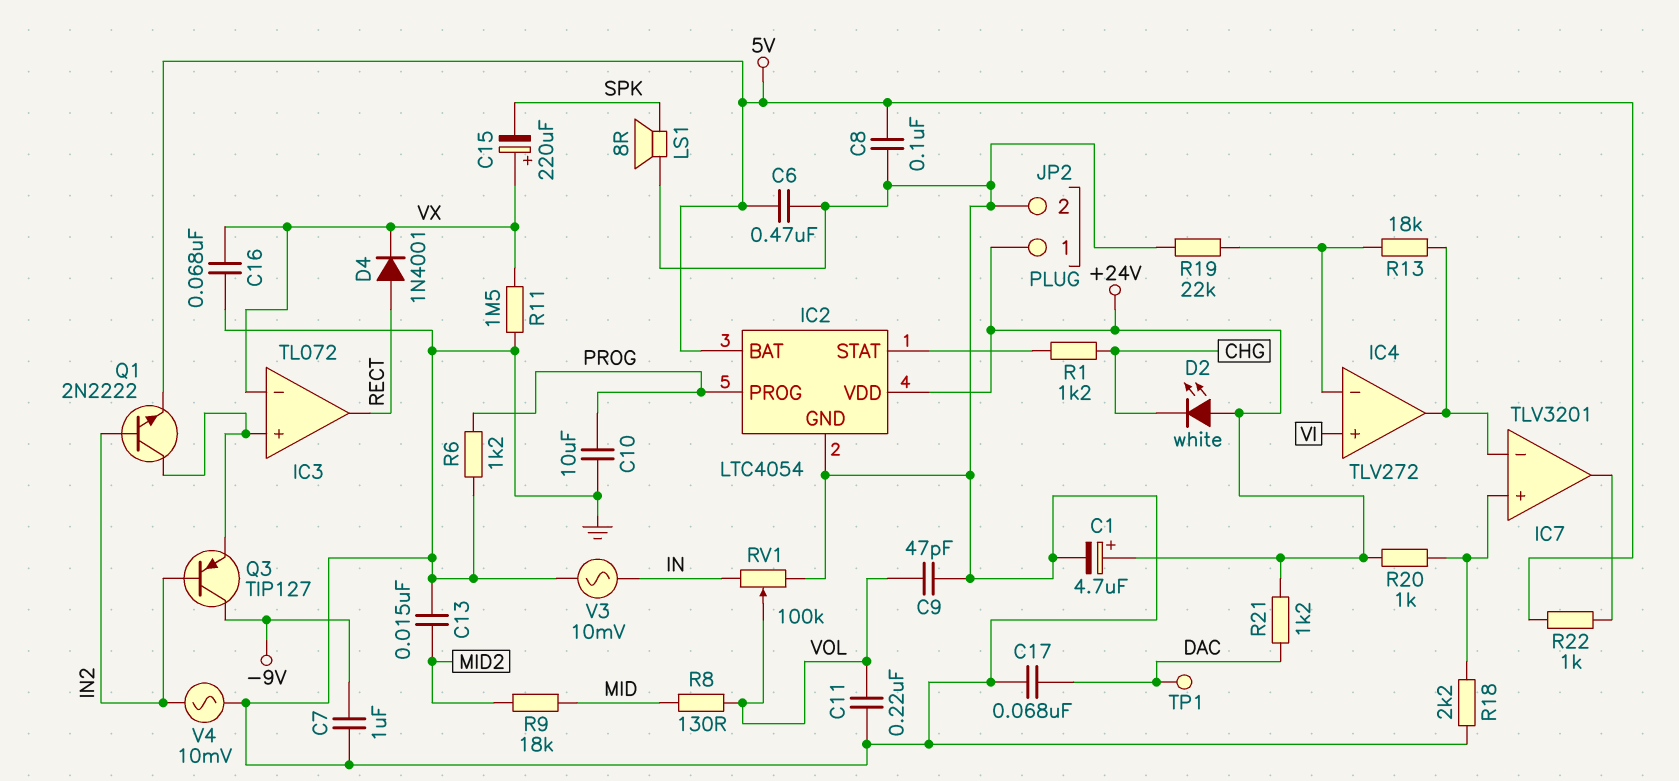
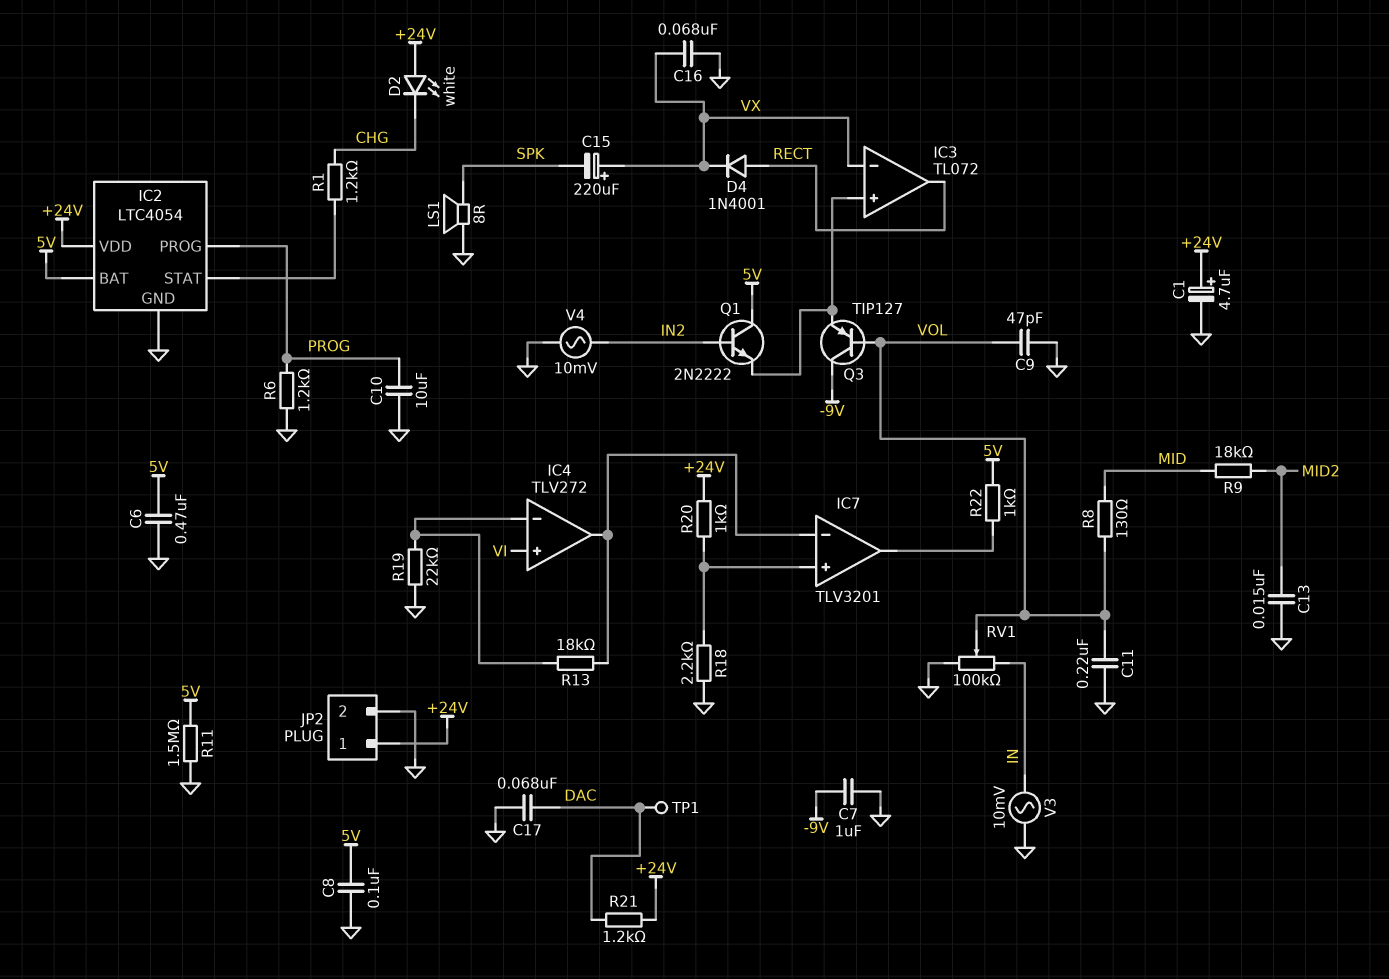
Q1: NPN 2N2222 (B IN2, C IC3/in+, E 5V) -> NPN 2N2222 (B IN2, C 5V, E IC3/in+)
Q3: PNP TIP127 (B IN2, C -9V, E IC3/in+) -> PNP TIP127 (B VOL, C -9V, E IC3/in+)
R11: 1.5M (GND, VX) -> 1.5M (5V, GND)

